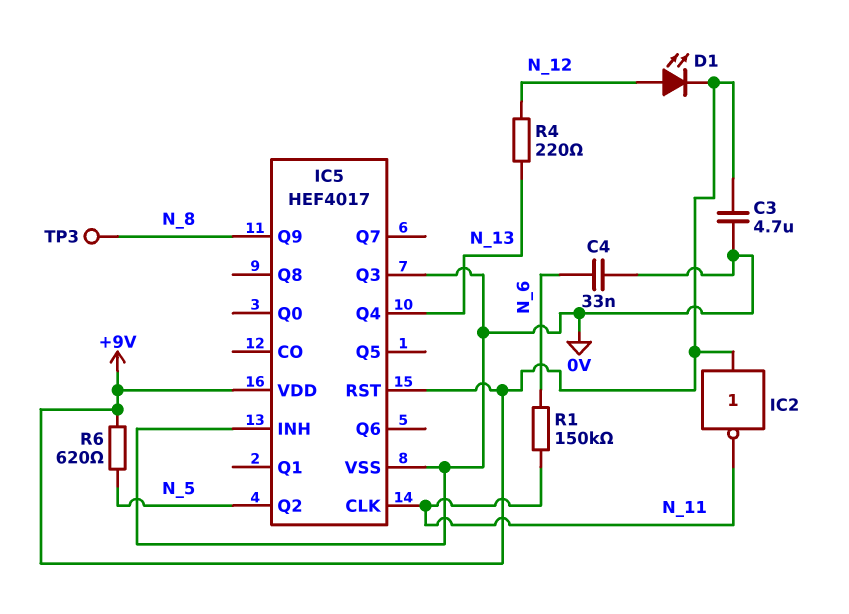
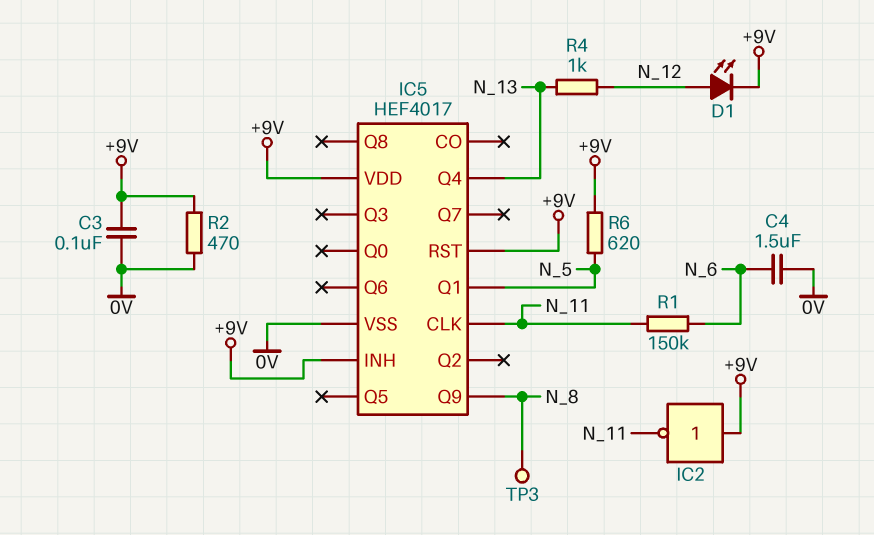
C3: 4.7uF (+9V, 0V) -> 100nF (+9V, 0V)
C4: 33nF (0V, N_6) -> 1.5uF (0V, N_6)
IC5 pin INH: 0V -> +9V
IC5 pin Q1: none -> N_5
IC5 pin Q2: N_5 -> none
IC5 pin Q3: 0V -> none
R2: none -> 470 (+9V, 0V)
R4: 220 (N_12, N_13) -> 1k (N_12, N_13)

